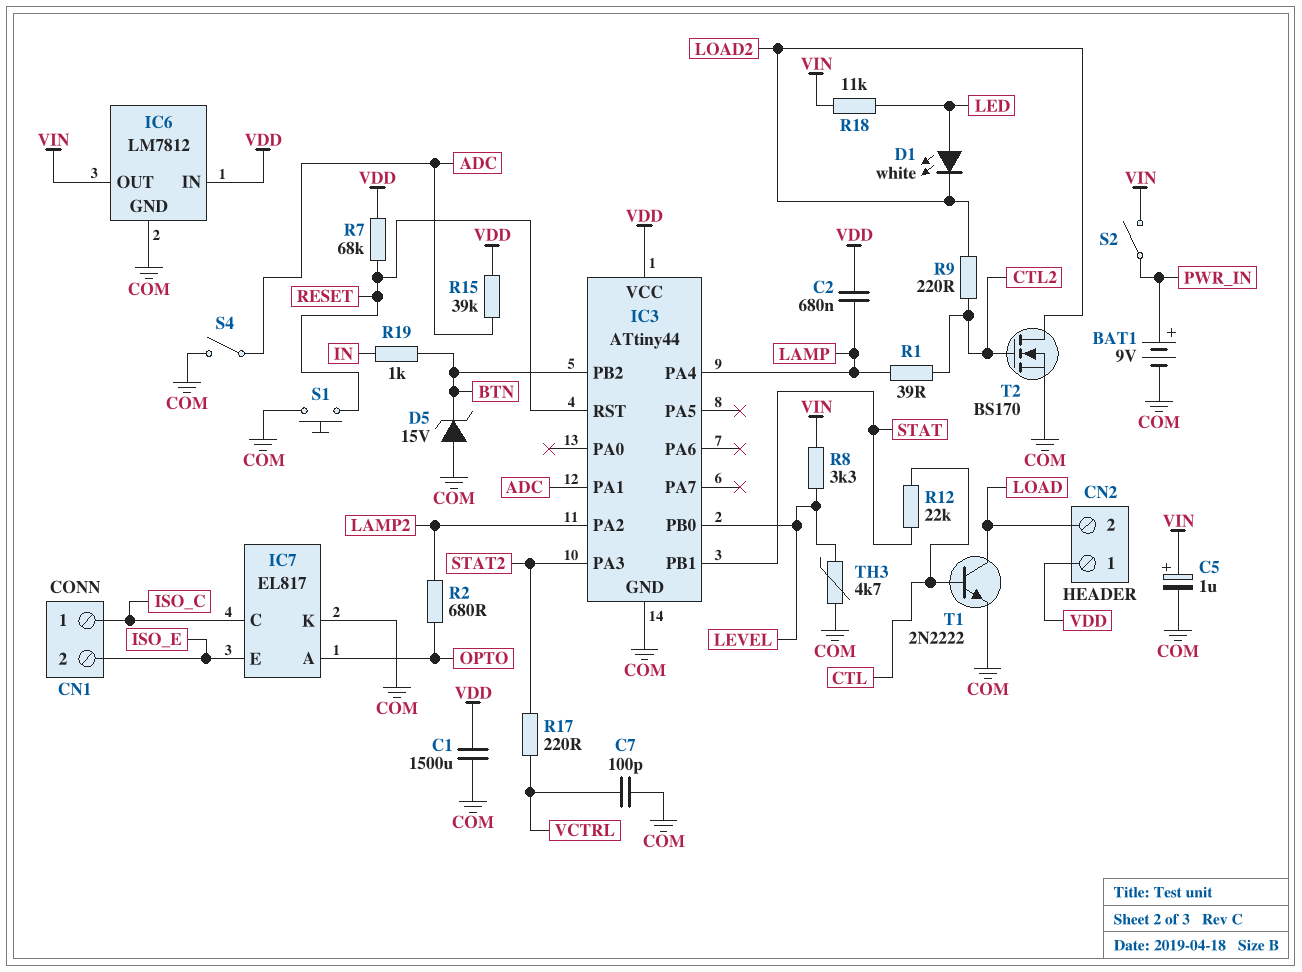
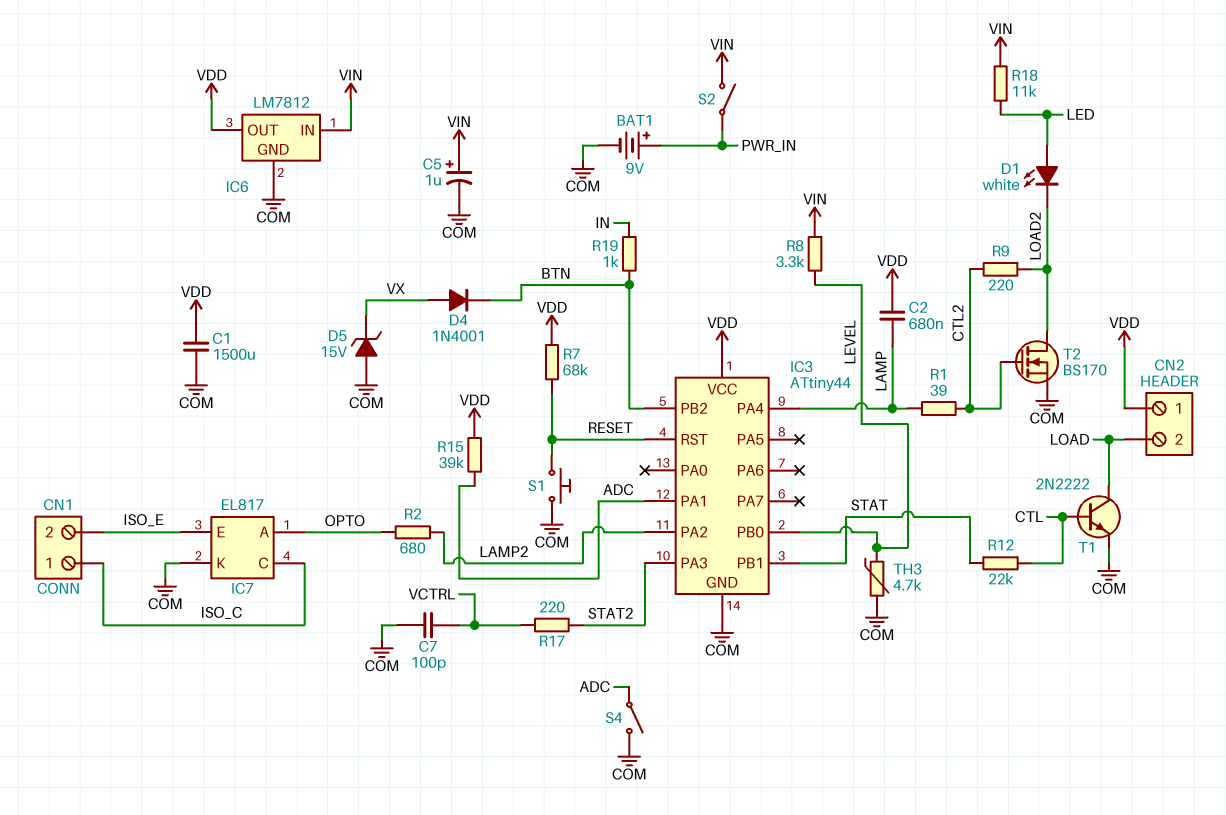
D4: none -> diode 1N4001 (A VX, K BTN)
D5: zener 15V (A COM, K BTN) -> zener 15V (A COM, K VX)
IC6 pin IN: VDD -> VIN
IC6 pin OUT: VIN -> VDD

